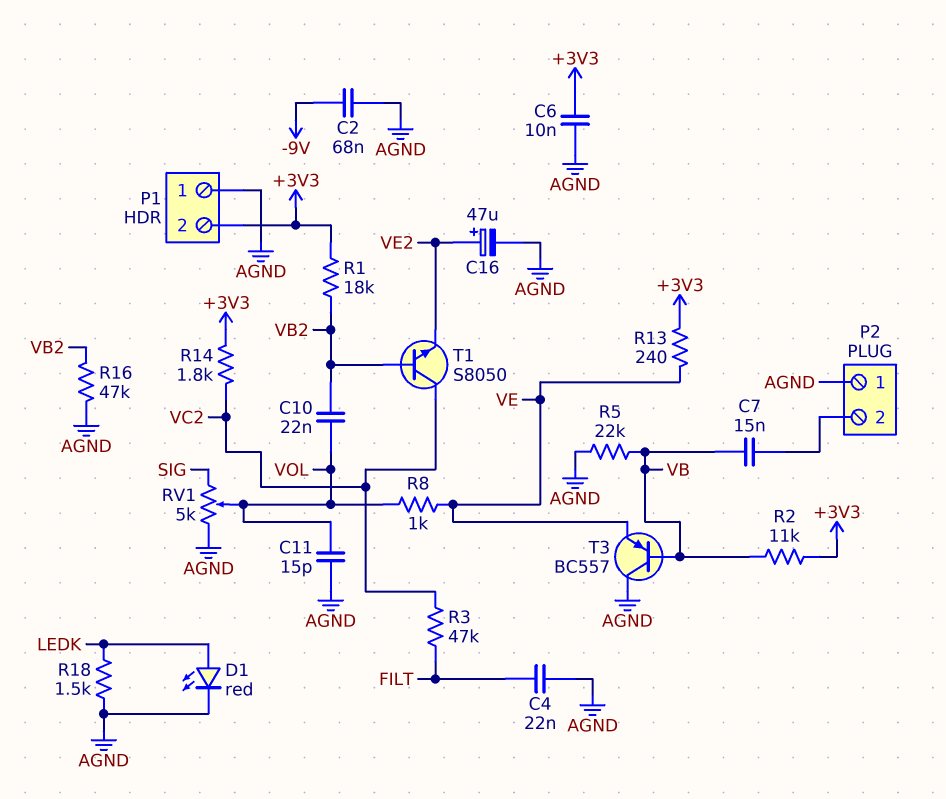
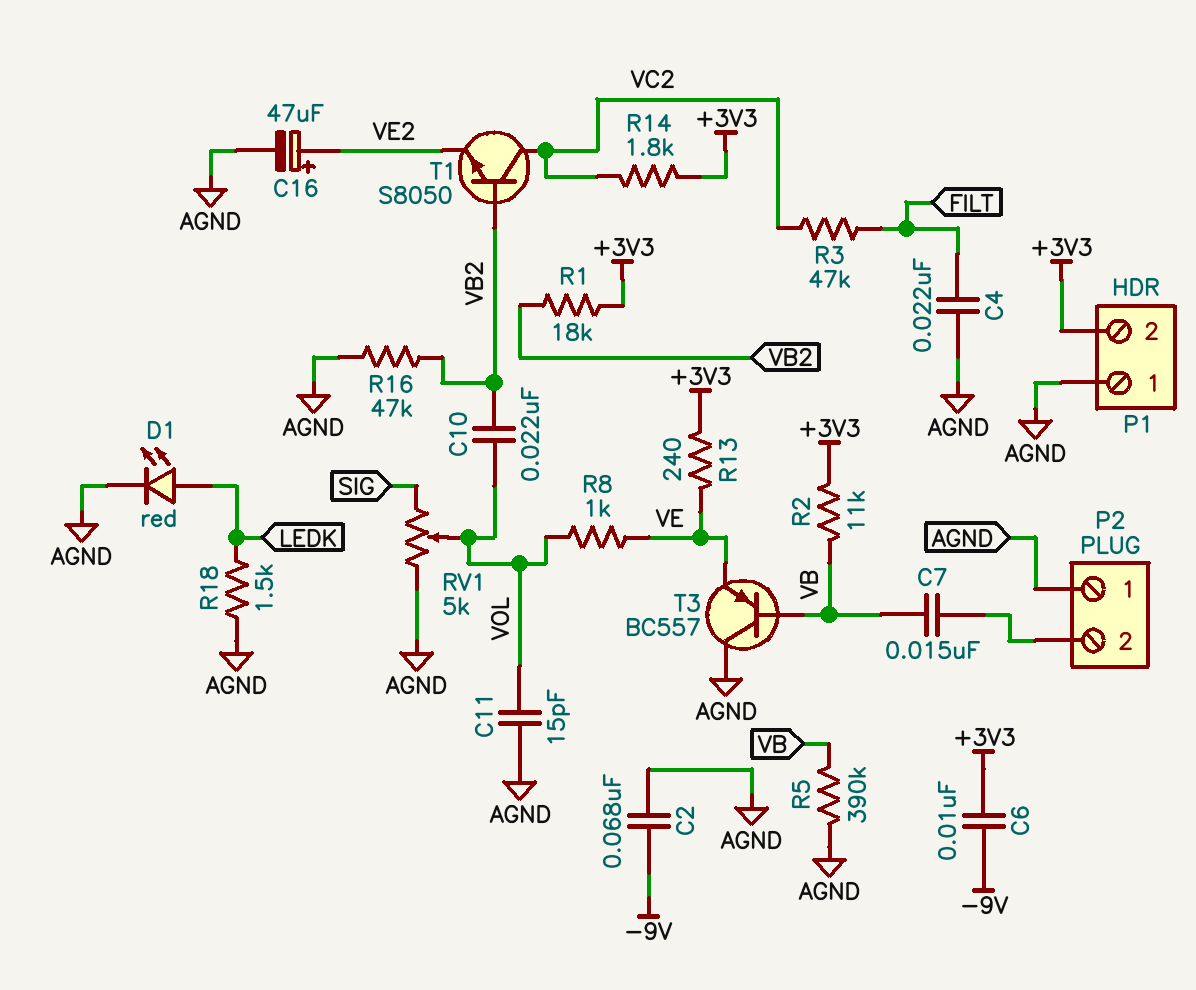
C6: 10nF (+3V3, AGND) -> 10nF (+3V3, -9V)
R5: 22k (AGND, VB) -> 390k (AGND, VB)

